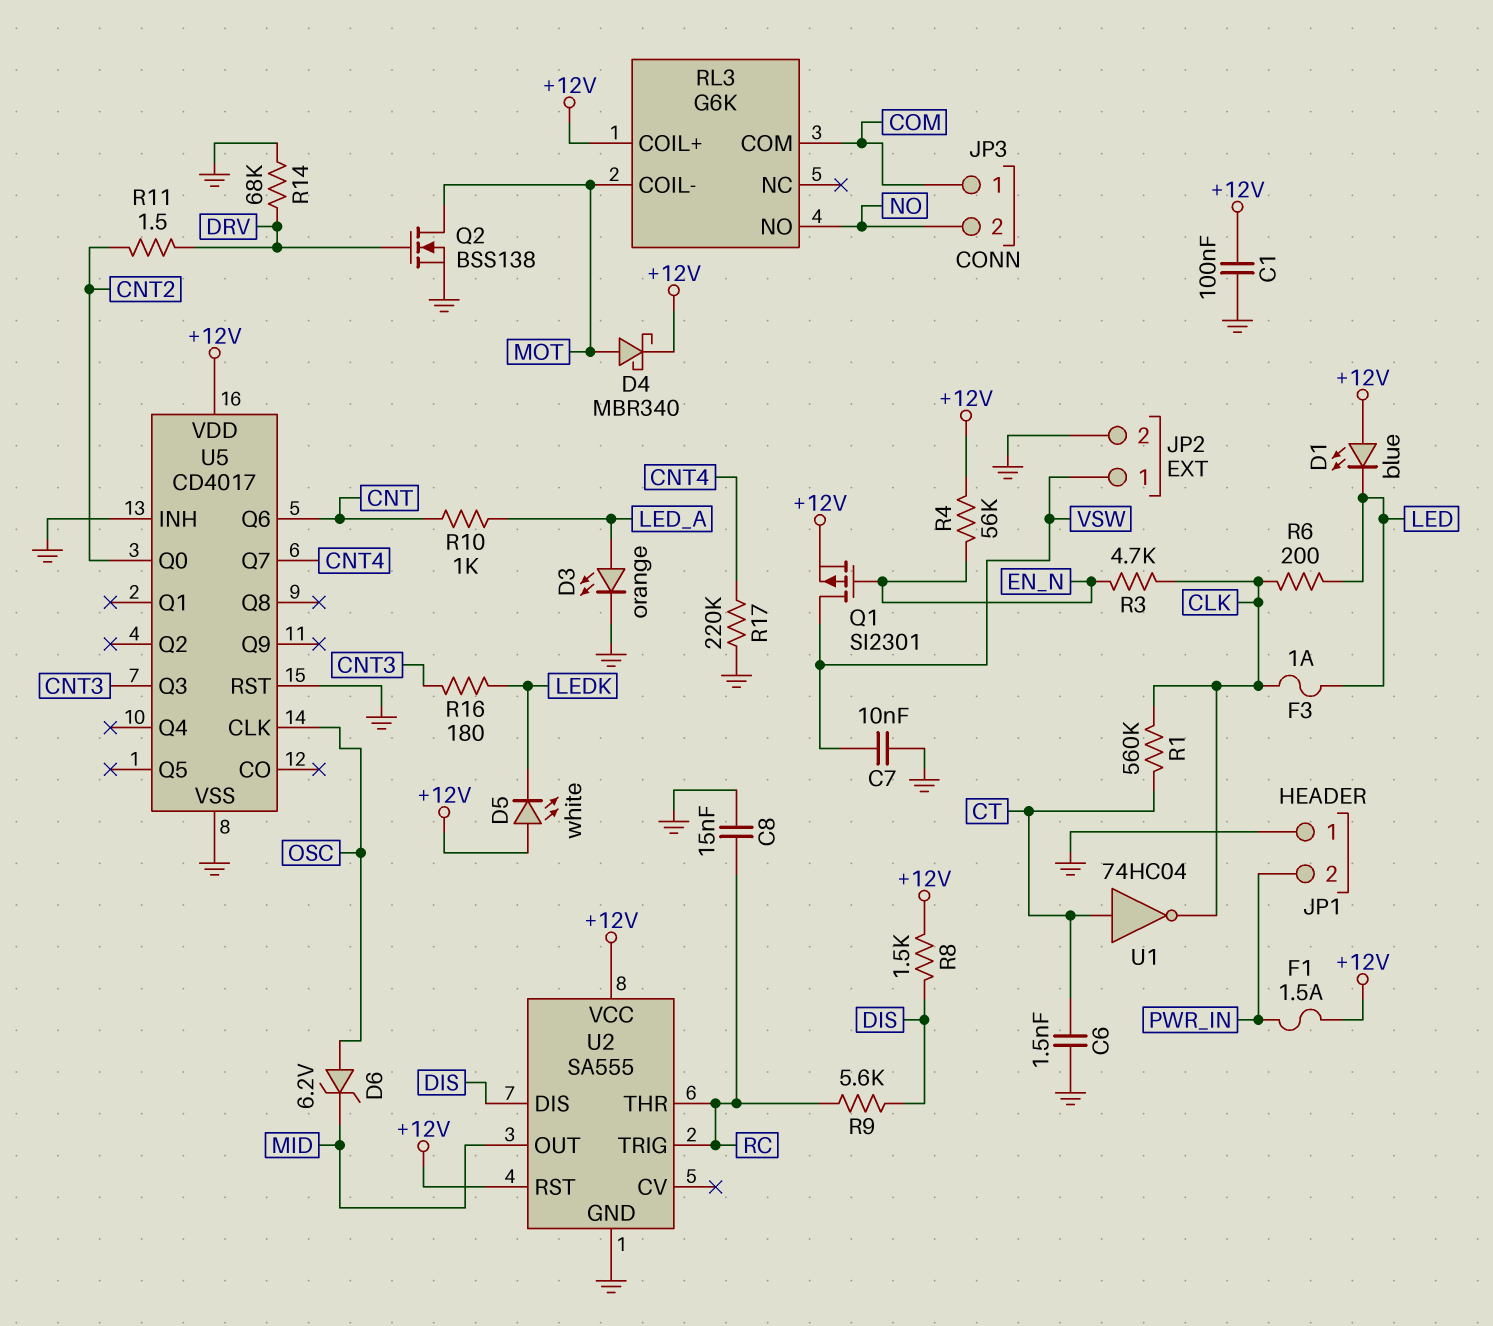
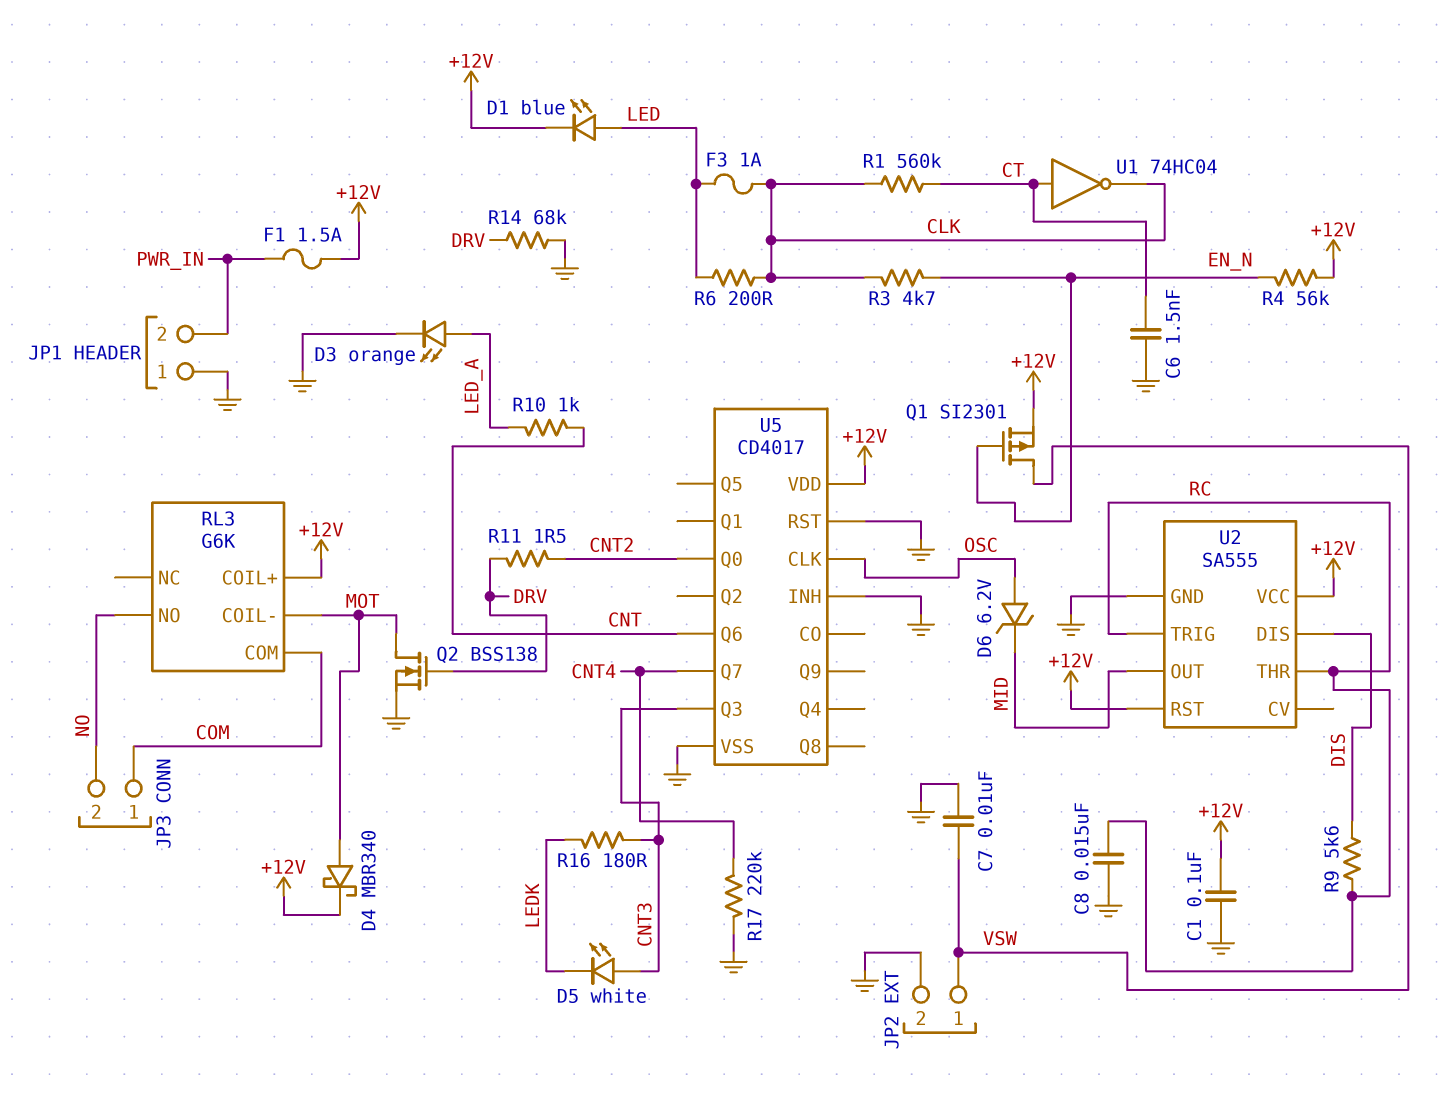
D1: LED blue (A +12V, K LED) -> LED blue (A LED, K +12V)
D5: LED white (A +12V, K LEDK) -> LED white (A CNT3, K LEDK)
R8: 1.5k (+12V, DIS) -> none

